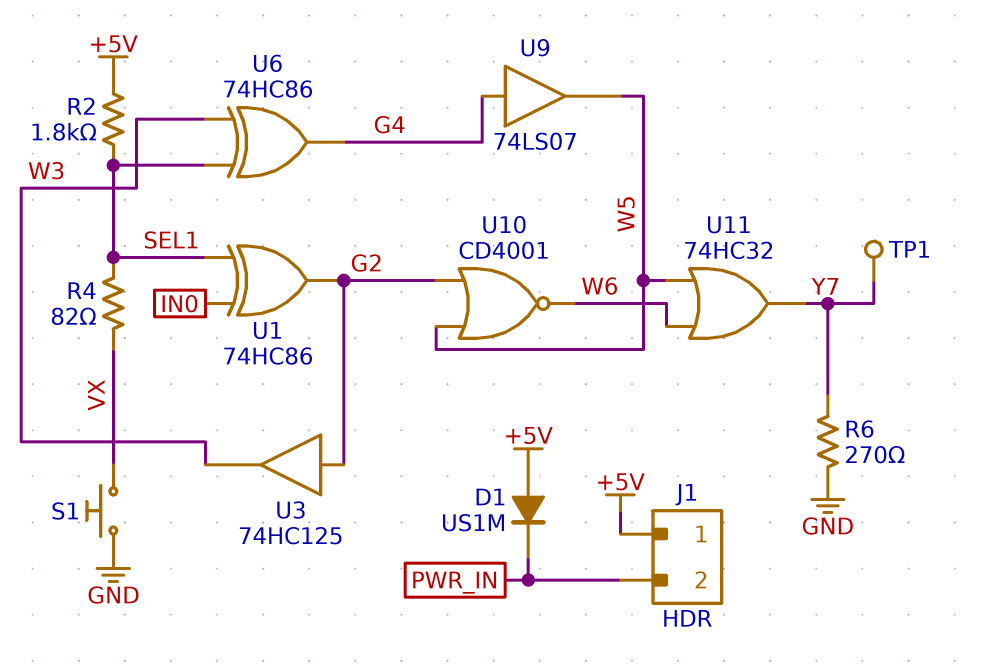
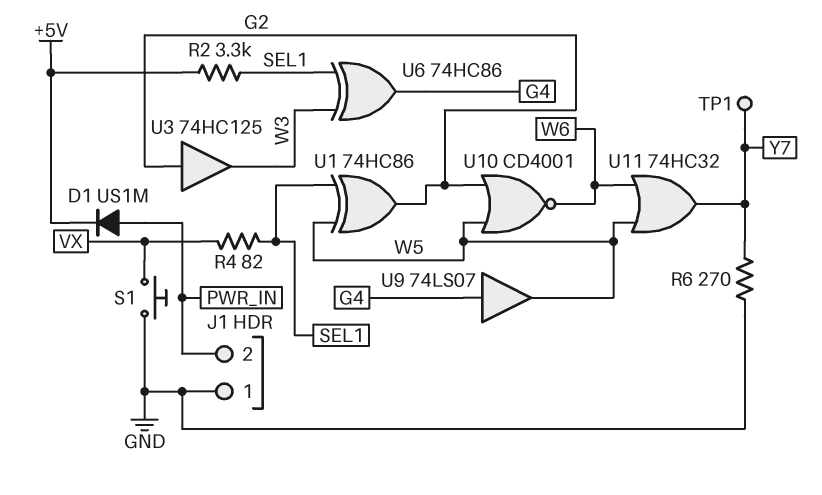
D1: diode US1M (A +5V, K PWR_IN) -> diode US1M (A PWR_IN, K +5V)
J1 pin 1: +5V -> GND
R2: 1.8k (+5V, SEL1) -> 3.3k (+5V, SEL1)
U1: XOR 74HC86 (in IN0, in SEL1, out G2) -> XOR 74HC86 (in SEL1, in W5, out G2)

